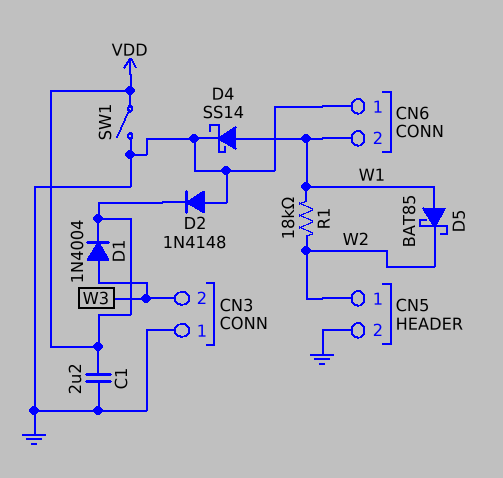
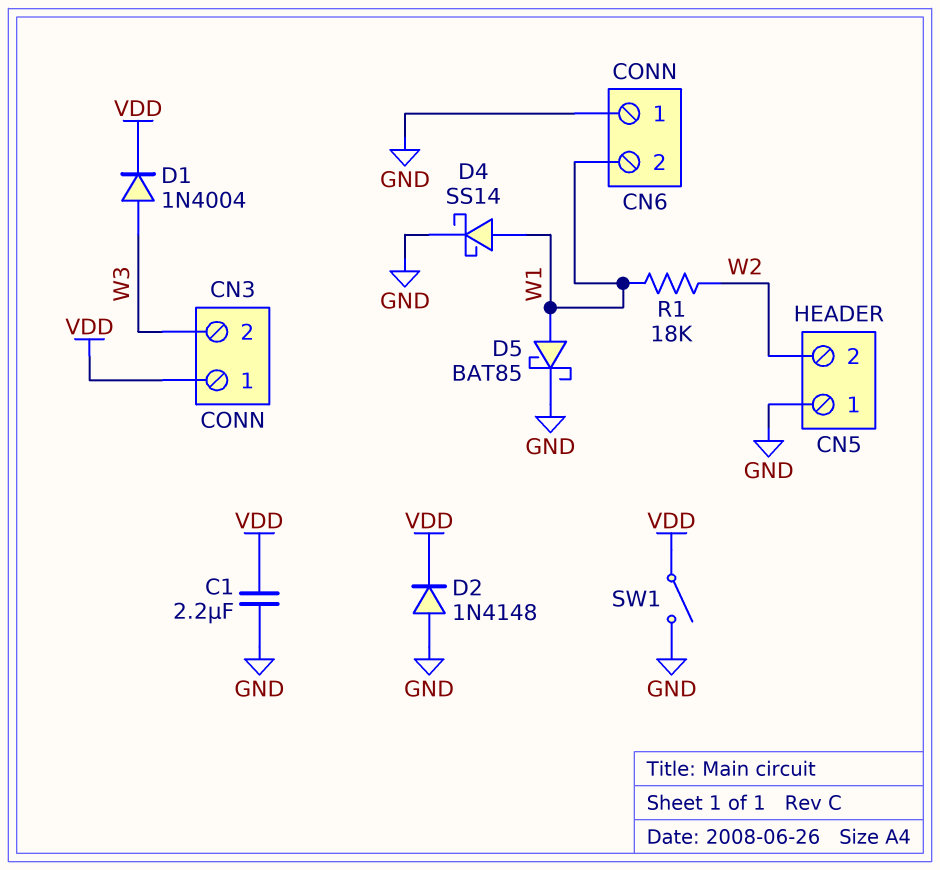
CN3 pin 1: GND -> VDD
CN5 pin 1: W2 -> GND
CN5 pin 2: GND -> W2
D5: schottky BAT85 (A W1, K W2) -> schottky BAT85 (A W1, K GND)

